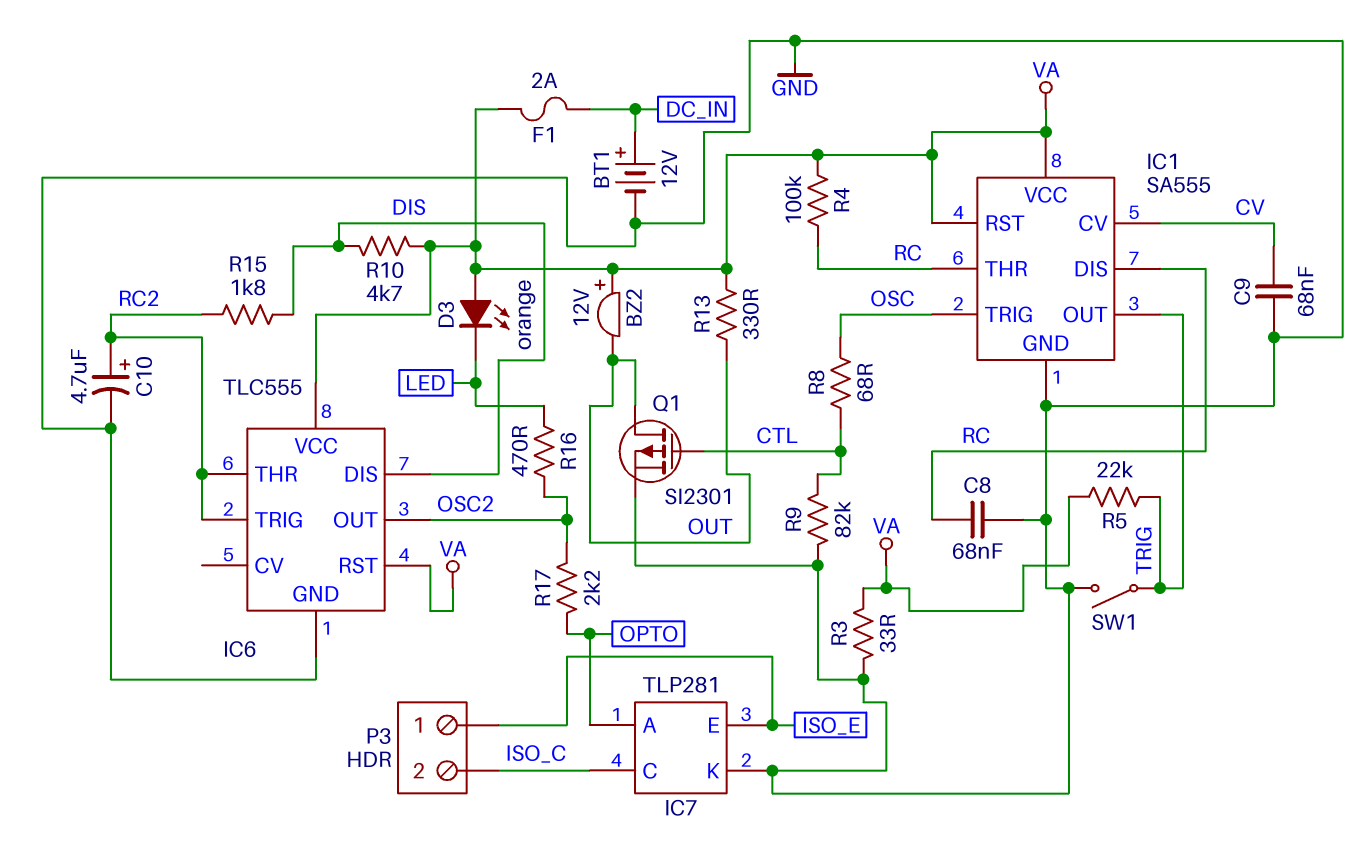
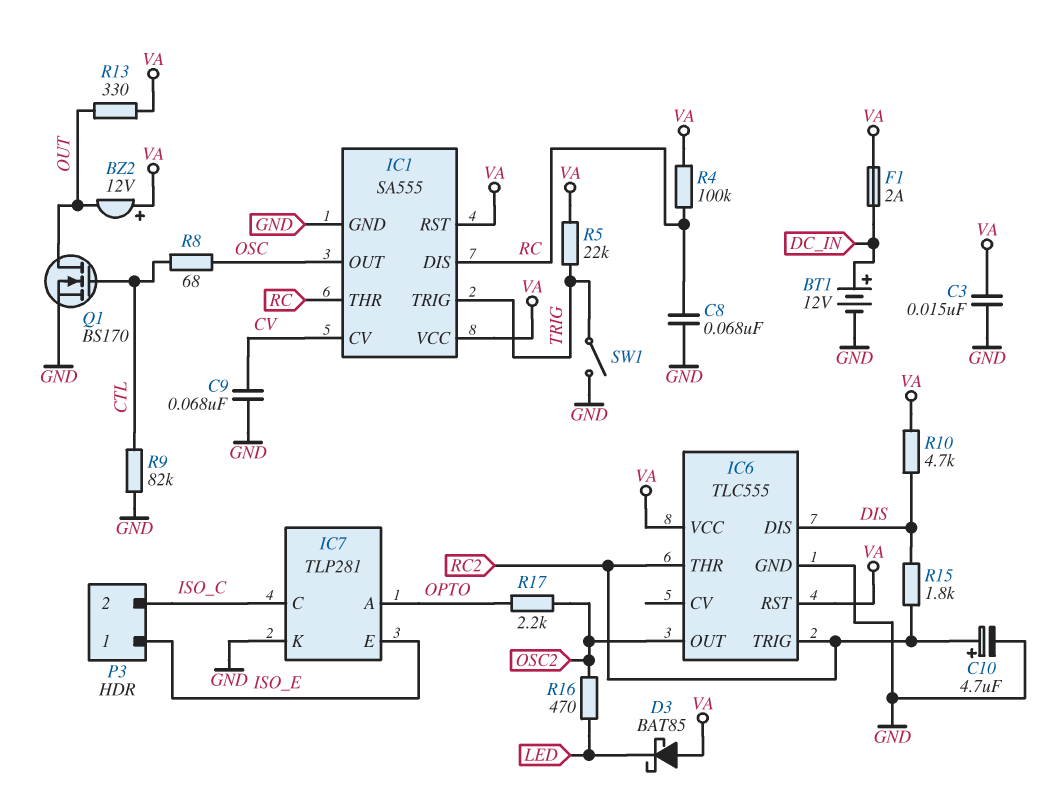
C3: none -> 15nF (GND, VA)
D3: LED orange (A VA, K LED) -> schottky BAT85 (A VA, K LED)
IC1 pin OUT: TRIG -> OSC
IC1 pin TRIG: OSC -> TRIG
Q1: PMOS SI2301 (G CTL, D OUT, S GND) -> NMOS BS170 (G CTL, D OUT, S GND)
R3: 33 (GND, VA) -> none

